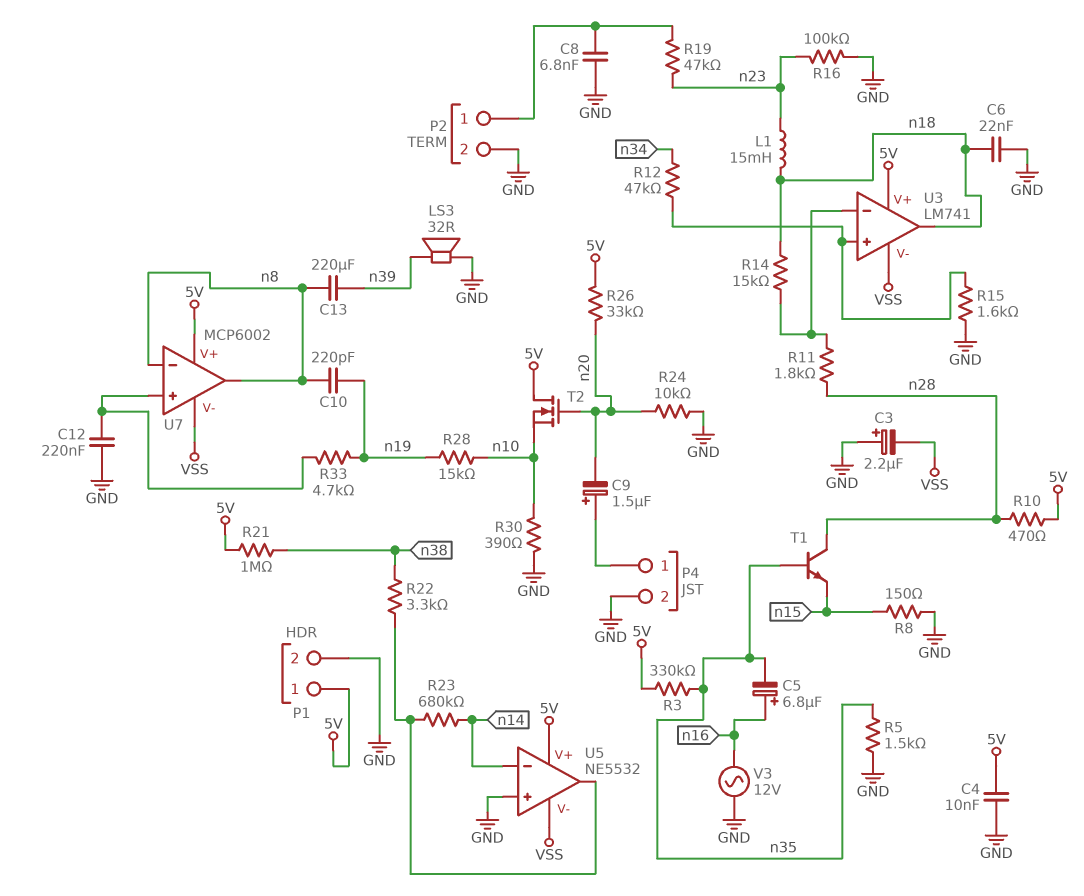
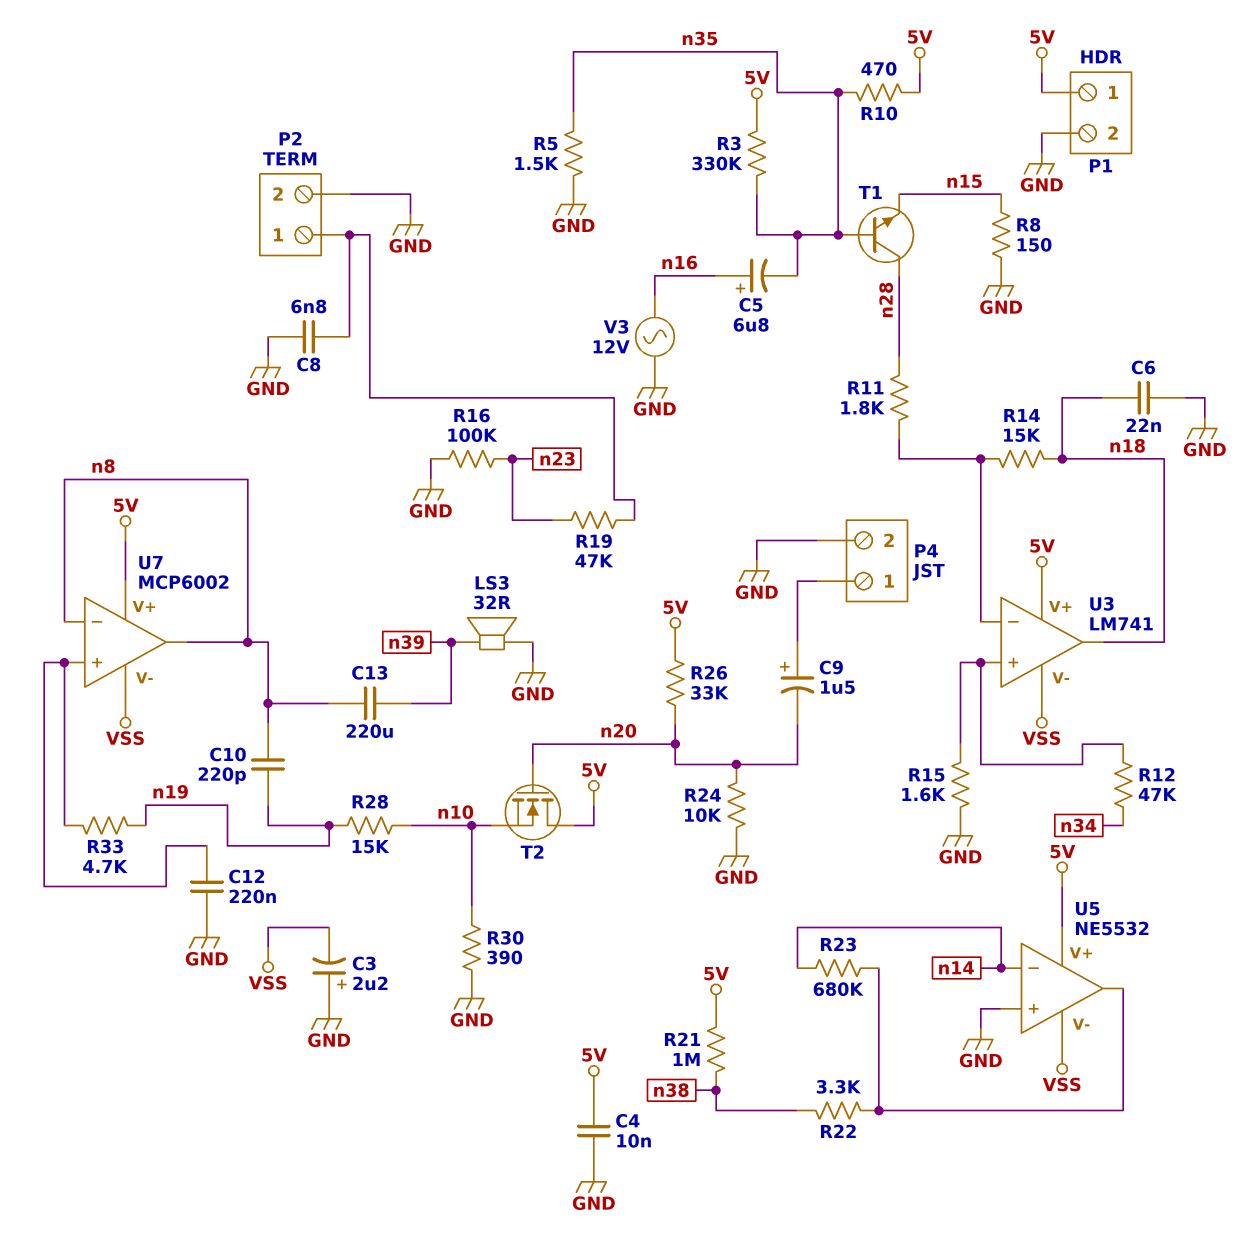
L1: 15mH (n18, n23) -> none
R10: 470 (5V, n28) -> 470 (5V, n35)

